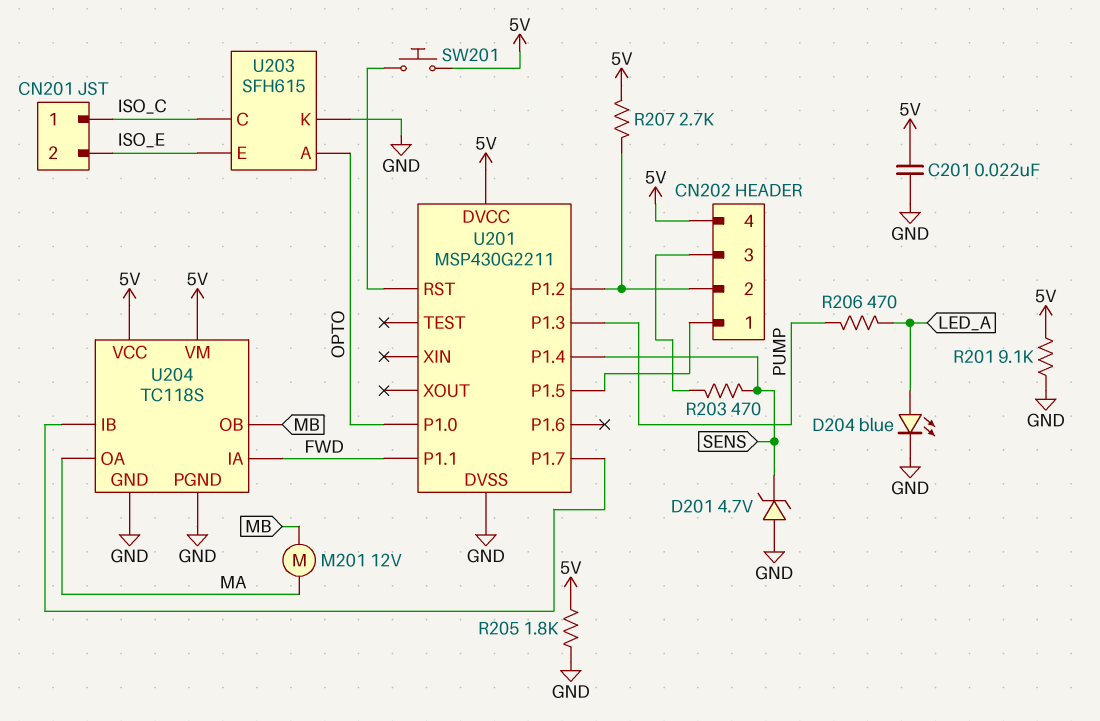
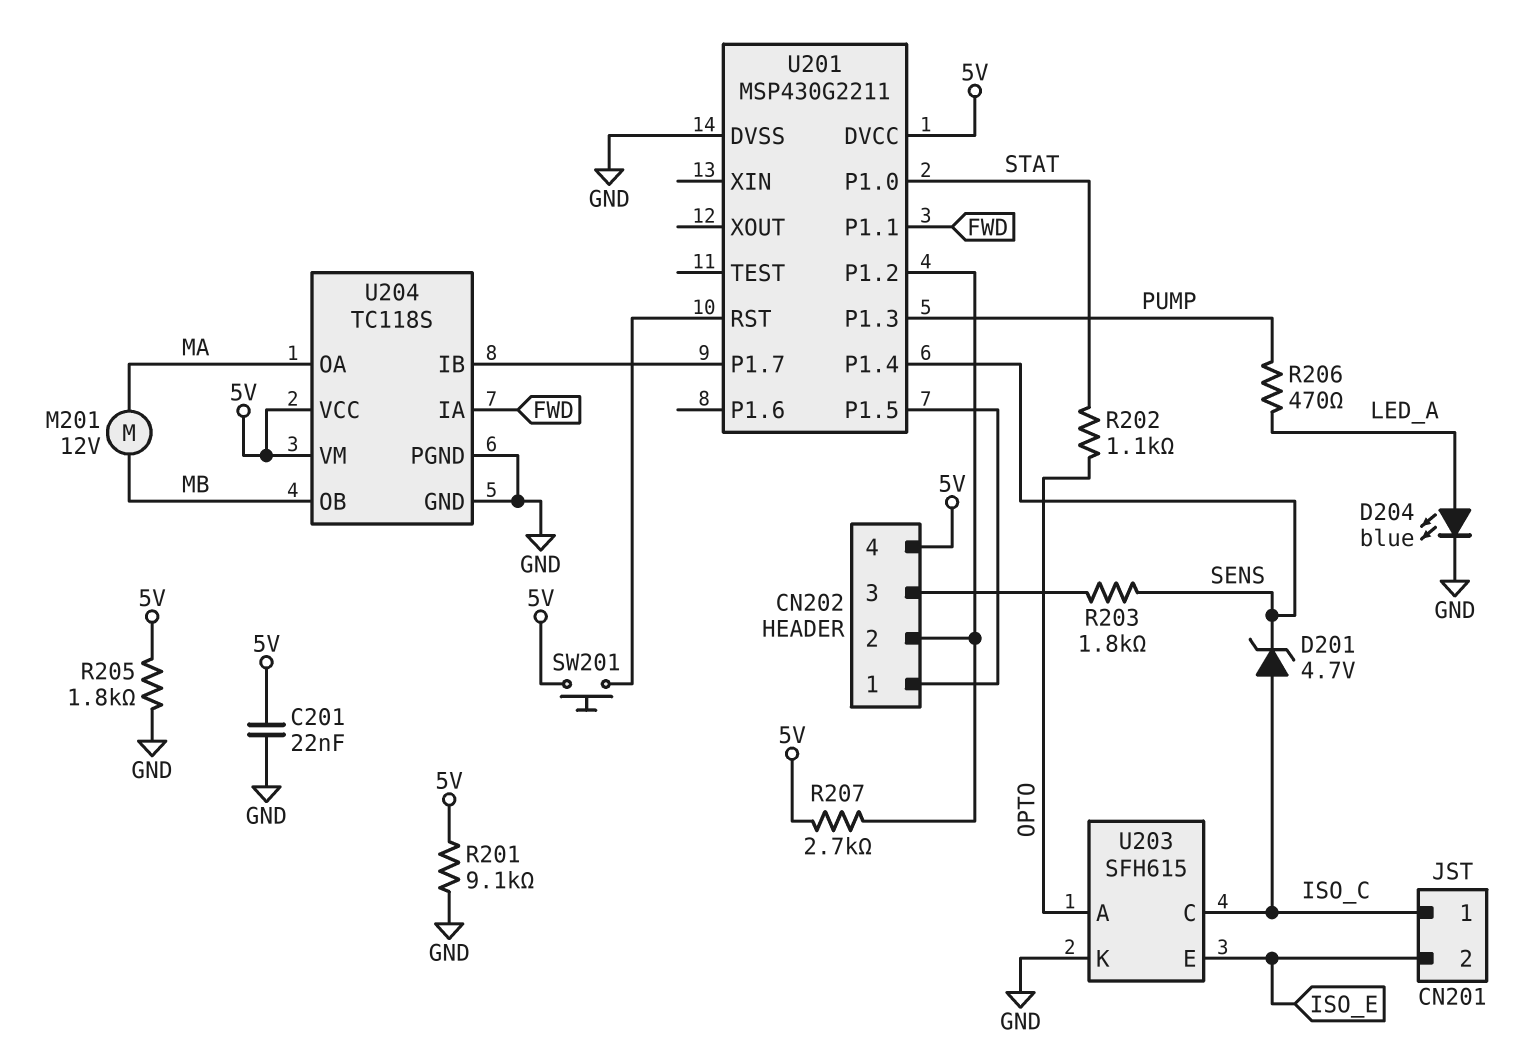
D201: zener 4.7V (A GND, K SENS) -> zener 4.7V (A ISO_C, K SENS)
R202: none -> 1.1k (OPTO, STAT)
R203: 470 (CN202/3, SENS) -> 1.8k (CN202/3, SENS)
U201 pin P1.0: OPTO -> STAT

